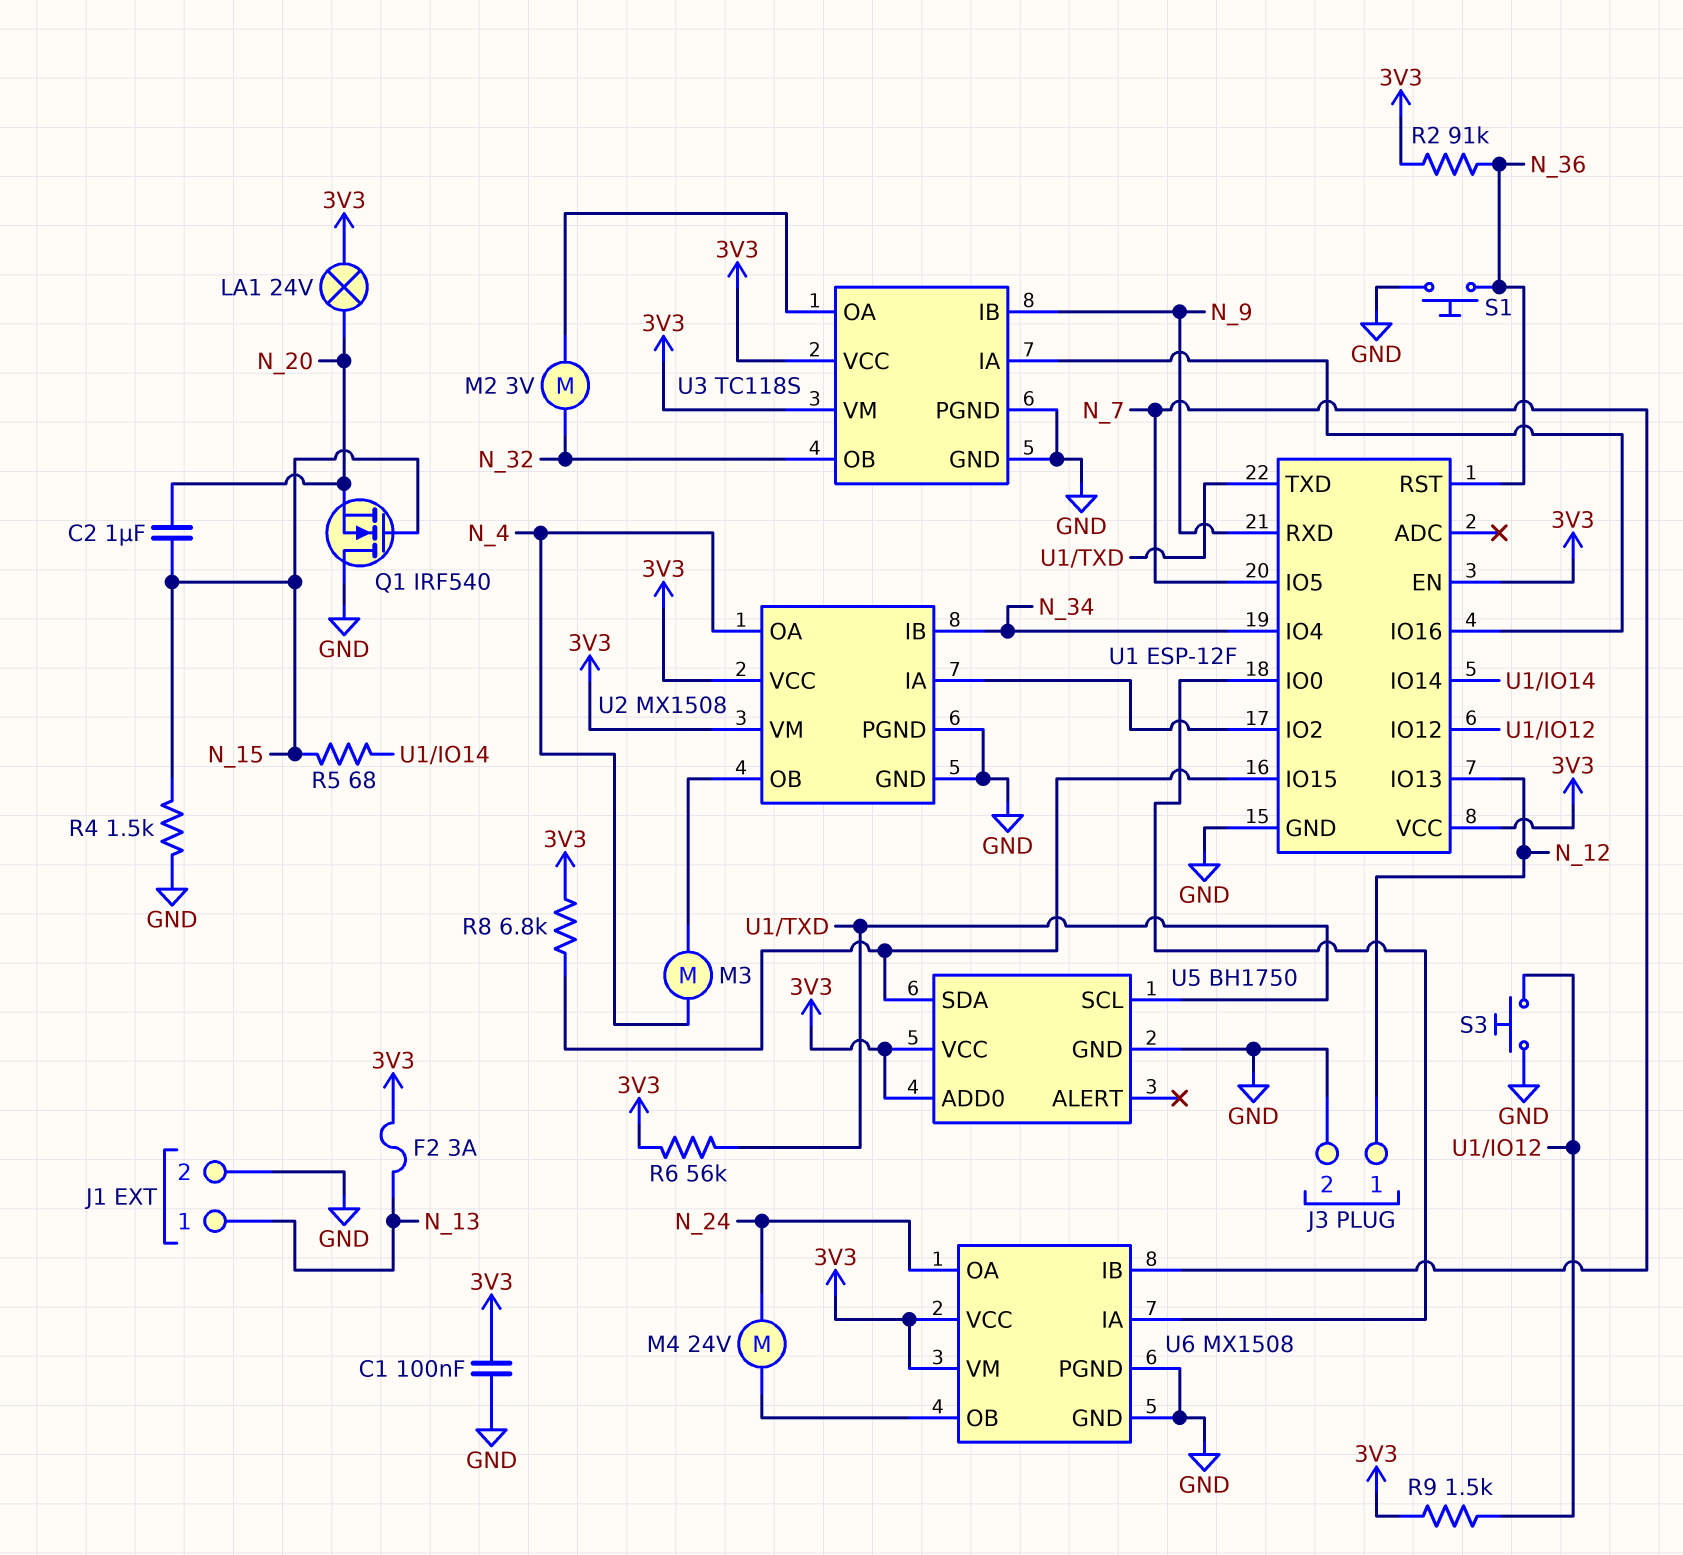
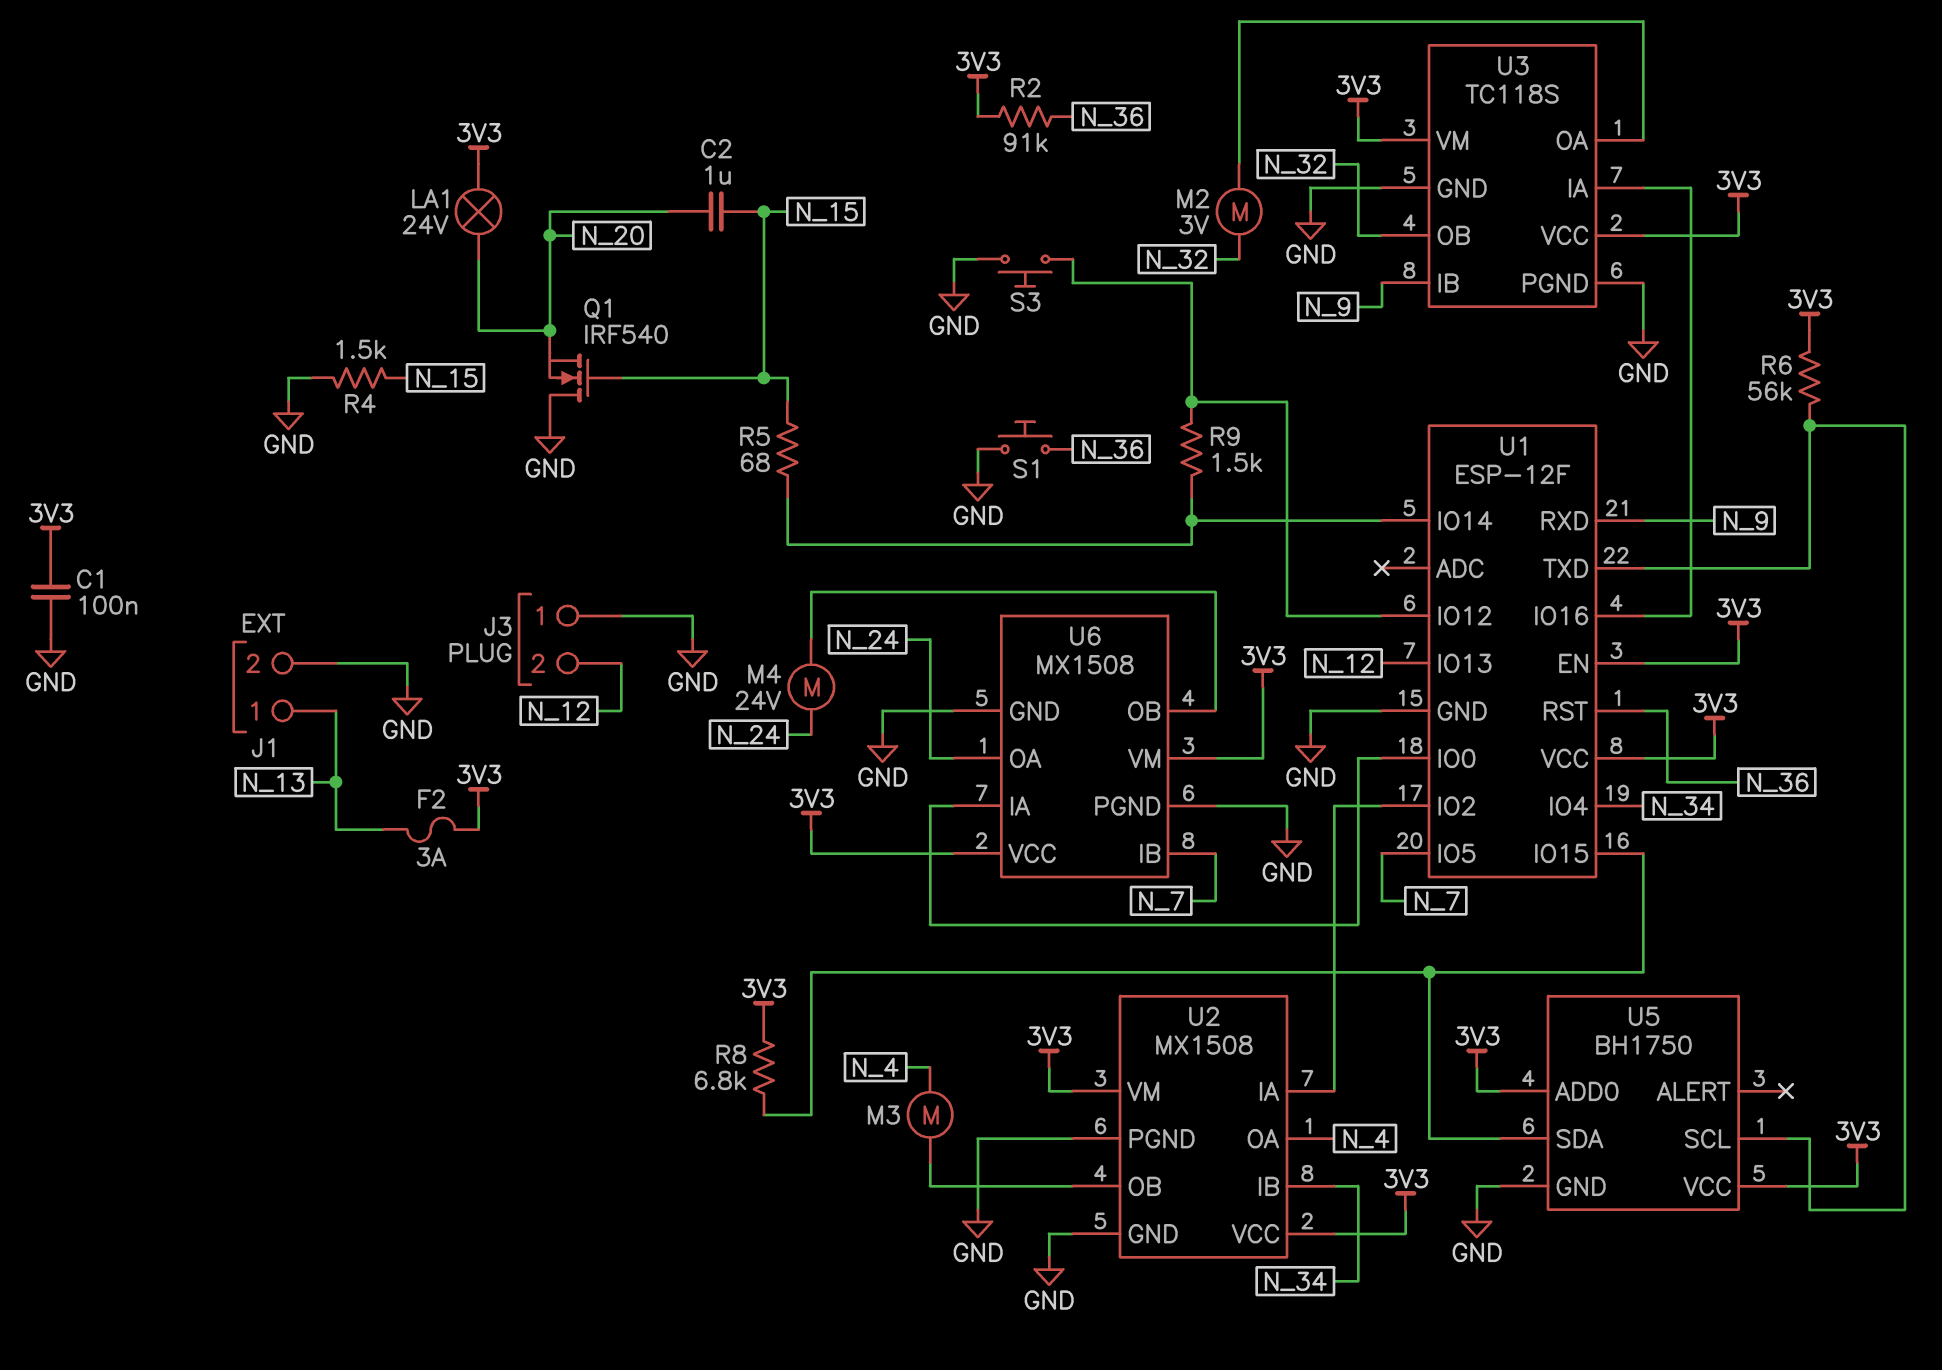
J3 pin 1: N_12 -> GND
J3 pin 2: GND -> N_12
R9: 1.5k (3V3, U1/IO12) -> 1.5k (U1/IO12, U1/IO14)

